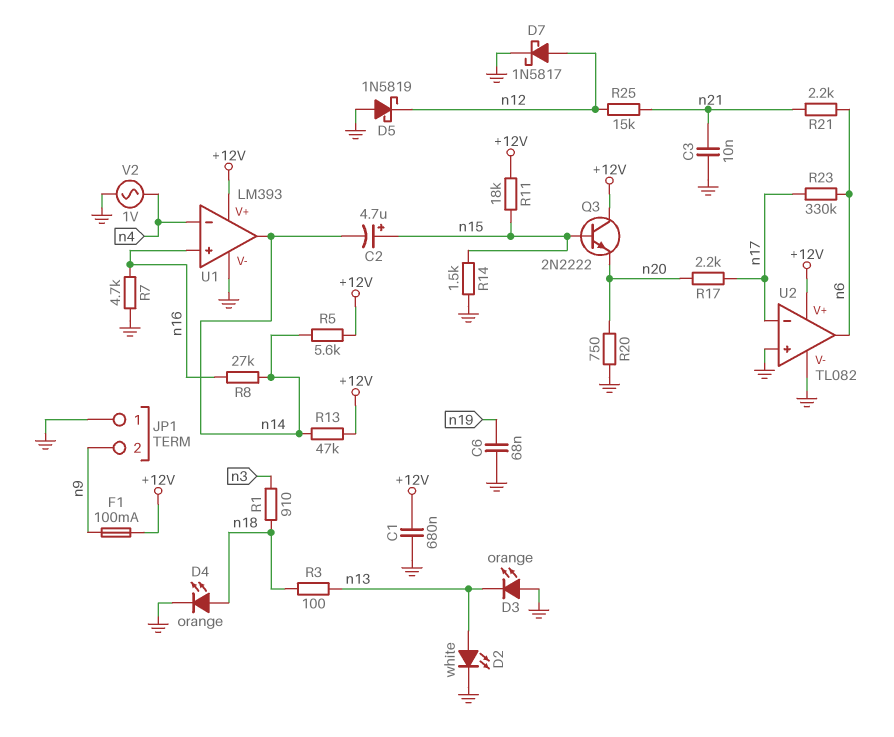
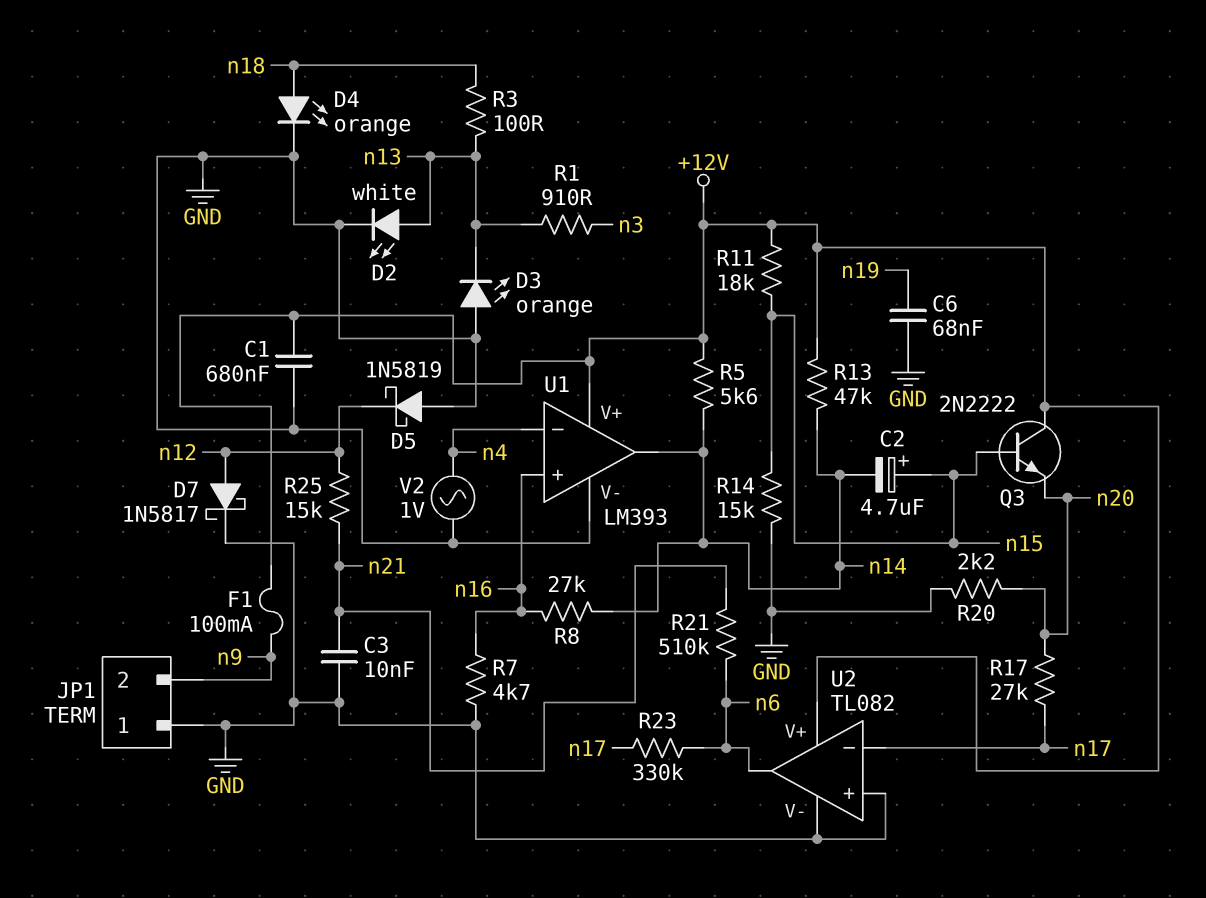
R1: 910 (n3, n18) -> 910 (n3, n13)
R14: 1.5k (GND, n15) -> 15k (GND, n15)
R17: 2.2k (n17, n20) -> 27k (n17, n20)
R20: 750 (GND, n20) -> 2.2k (GND, n20)
R21: 2.2k (n6, n21) -> 510k (n6, n21)

